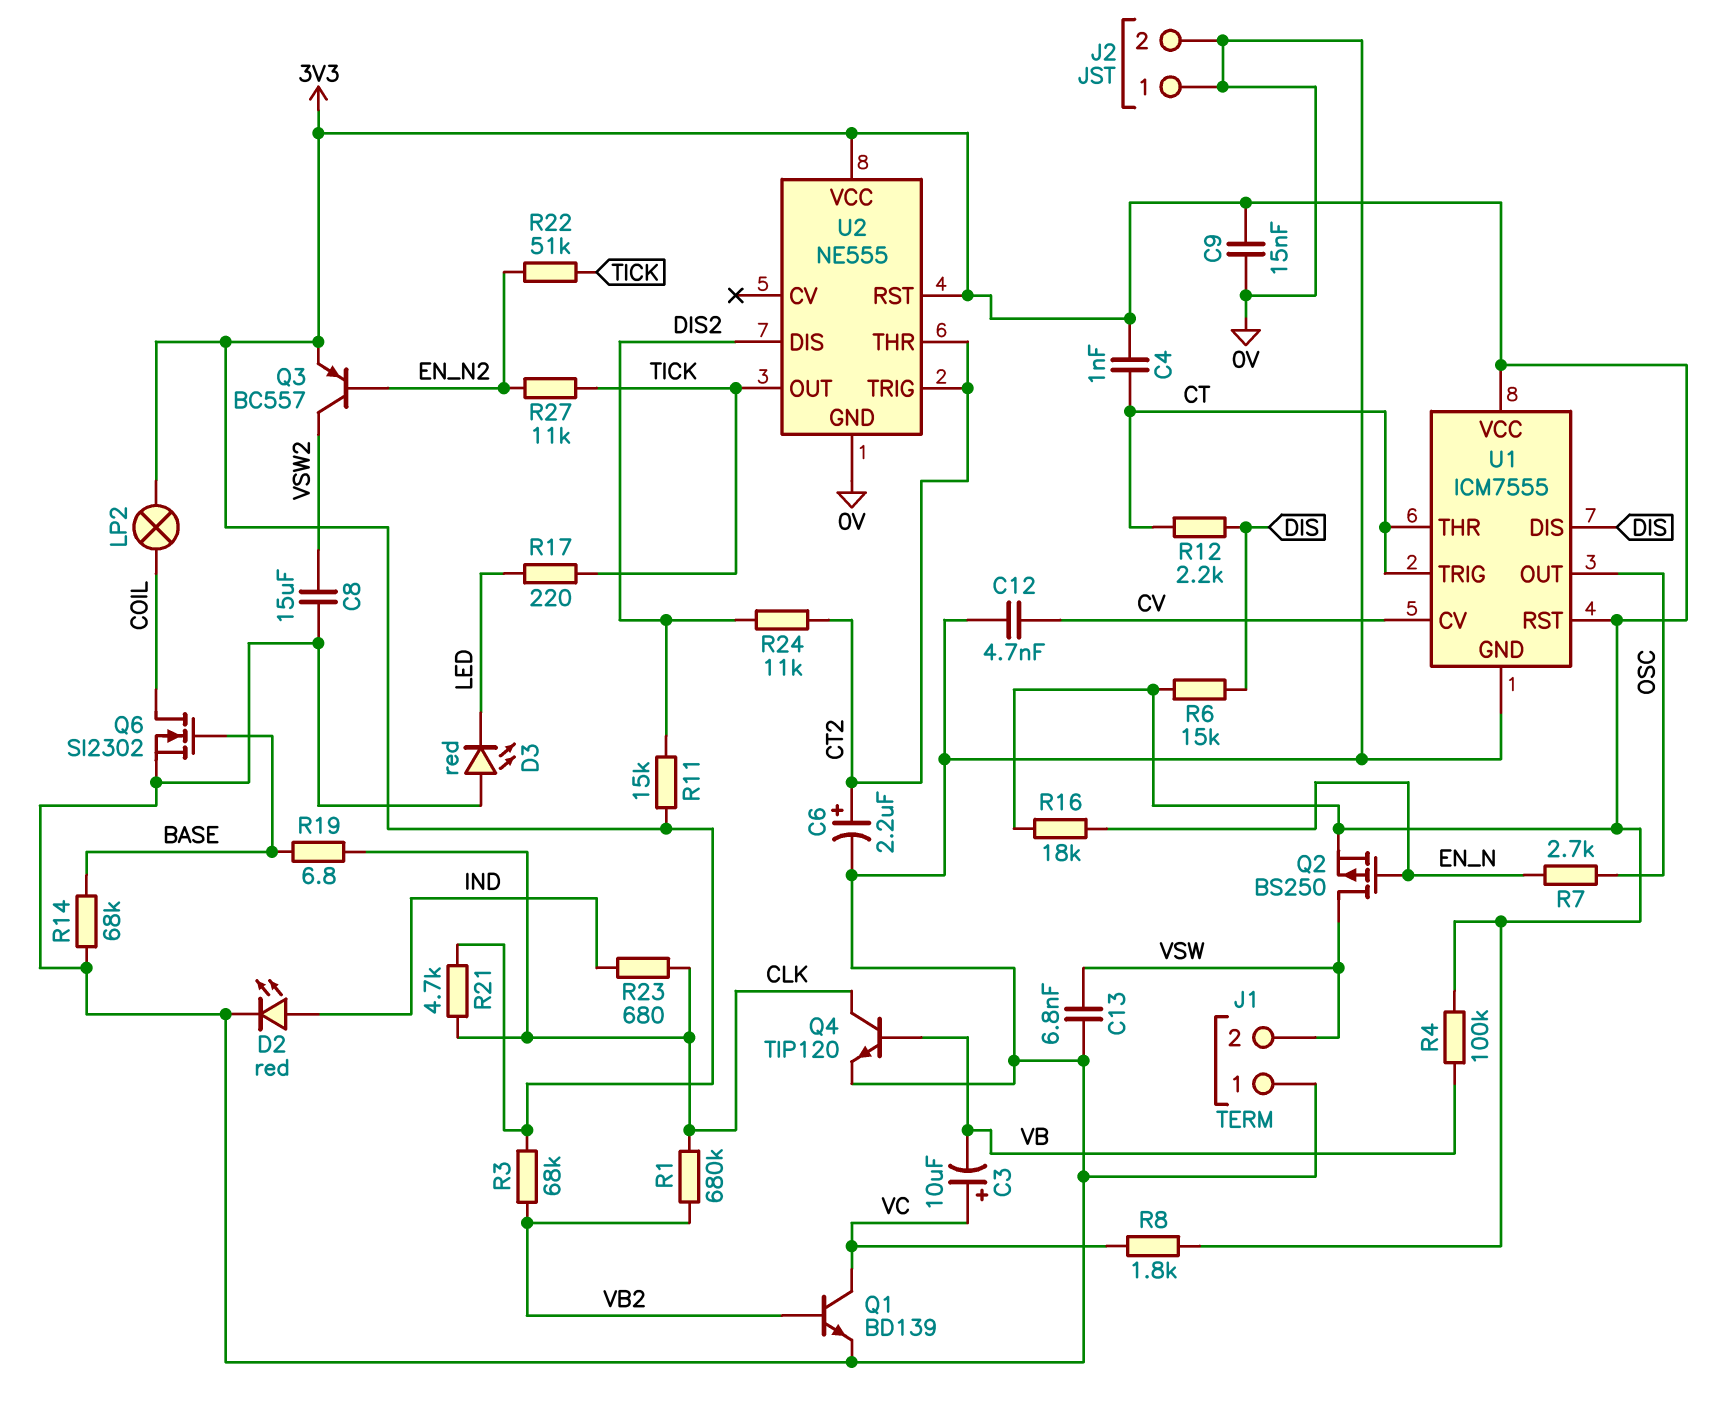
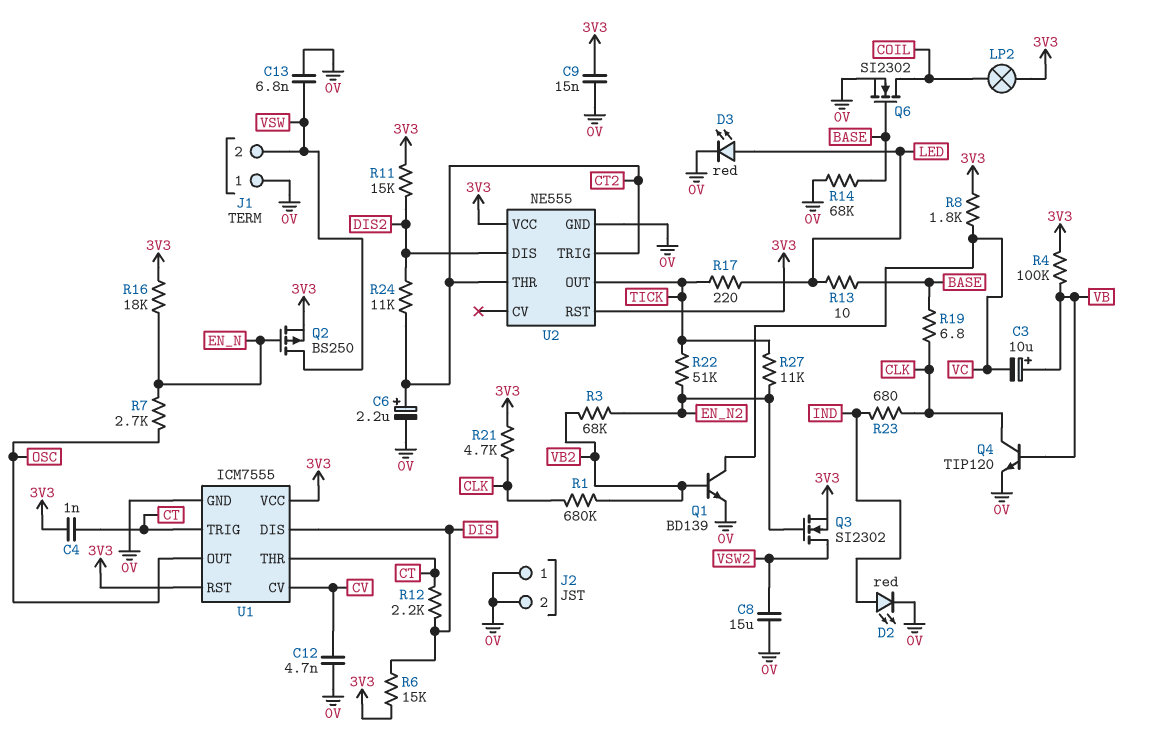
C3: 10uF (plus VC, minus VB) -> 10uF (plus VB, minus VC)
D3: LED red (A 0V, K LED) -> LED red (A LED, K 0V)
Q3: PNP BC557 (B EN_N2, C VSW2, E 3V3) -> NMOS SI2302 (G EN_N2, D VSW2, S 3V3)
R3: 68k (3V3, VB2) -> 68k (EN_N2, VB2)
R13: none -> 10 (BASE, LED)

